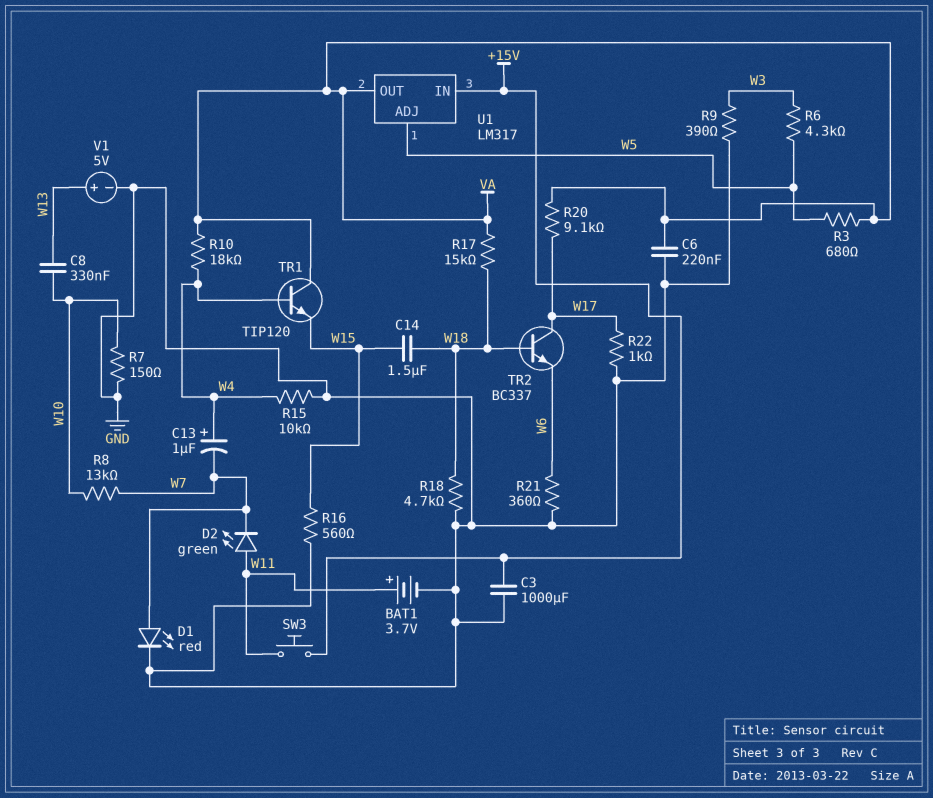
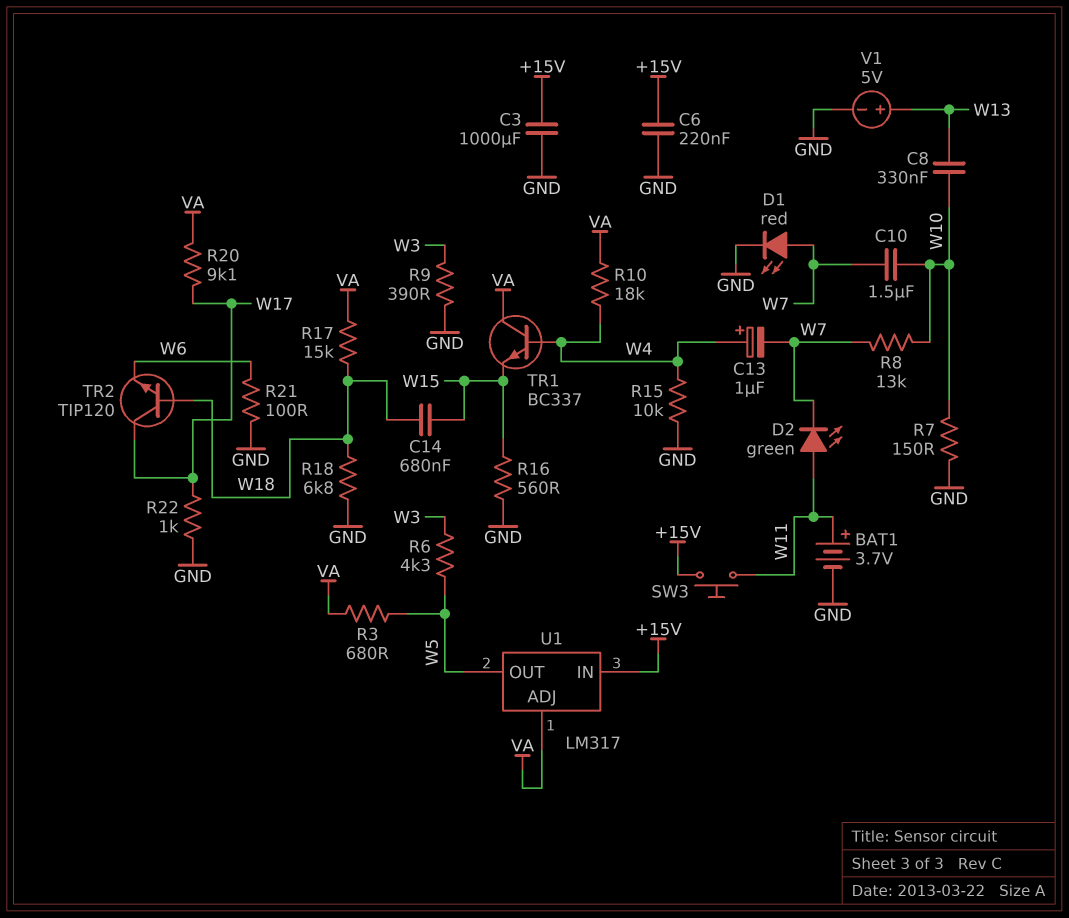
C6: 220nF (GND, VA) -> 220nF (+15V, GND)
C10: none -> 1.5uF (W7, W10)
C14: 1.5uF (W15, W18) -> 680nF (W15, W18)
R18: 4.7k (GND, W18) -> 6.8k (GND, W18)
R21: 360 (GND, W6) -> 100 (GND, W6)
TR1: NPN TIP120 (B W4, C VA, E W15) -> NPN BC337 (B W4, C VA, E W15)
TR2: NPN BC337 (B W18, C W17, E W6) -> NPN TIP120 (B W18, C W17, E W6)
U1 pin ADJ: W5 -> VA
U1 pin OUT: VA -> W5

